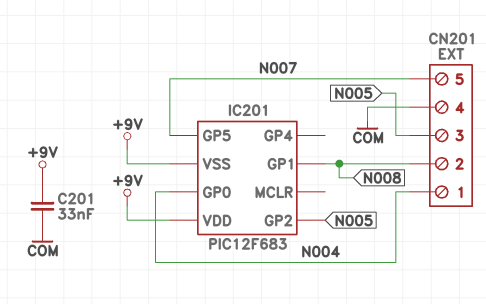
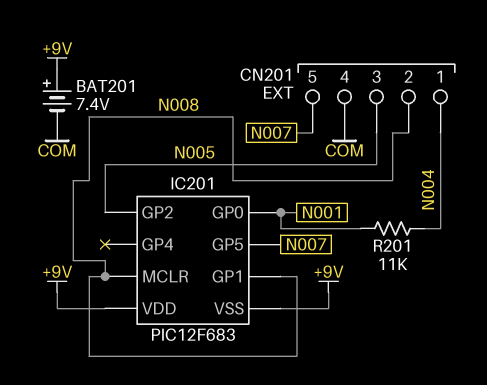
BAT201: none -> 7.4V (plus +9V, minus COM)
C201: 33nF (+9V, COM) -> none
IC201 pin GP0: N004 -> N001
IC201 pin MCLR: none -> N008
R201: none -> 11k (N001, N004)

